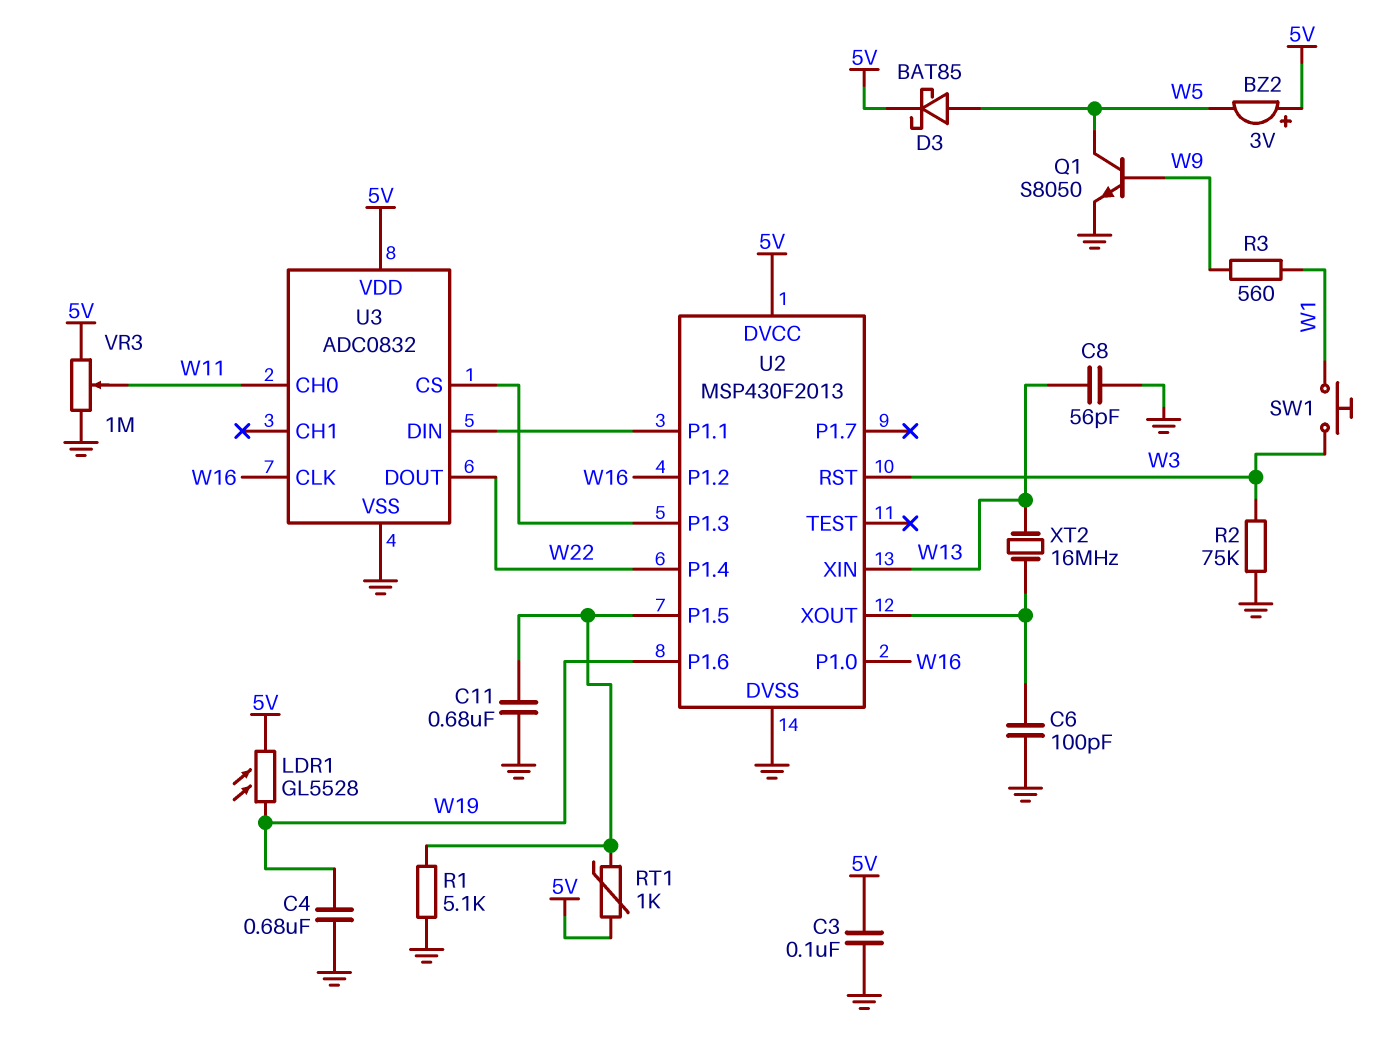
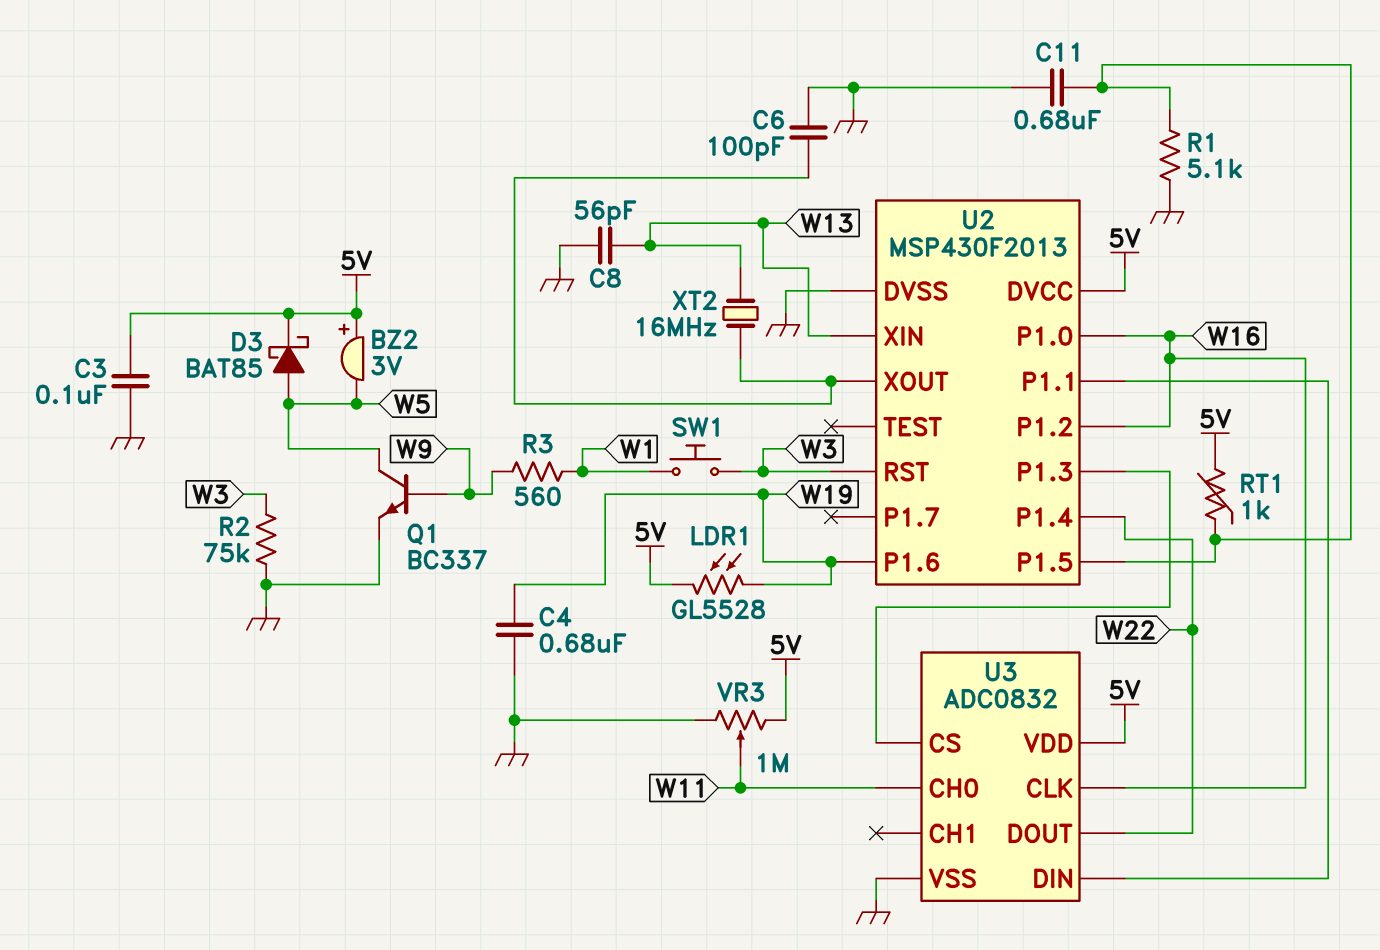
Q1: NPN S8050 (B W9, C W5, E GND) -> NPN BC337 (B W9, C W5, E GND)

